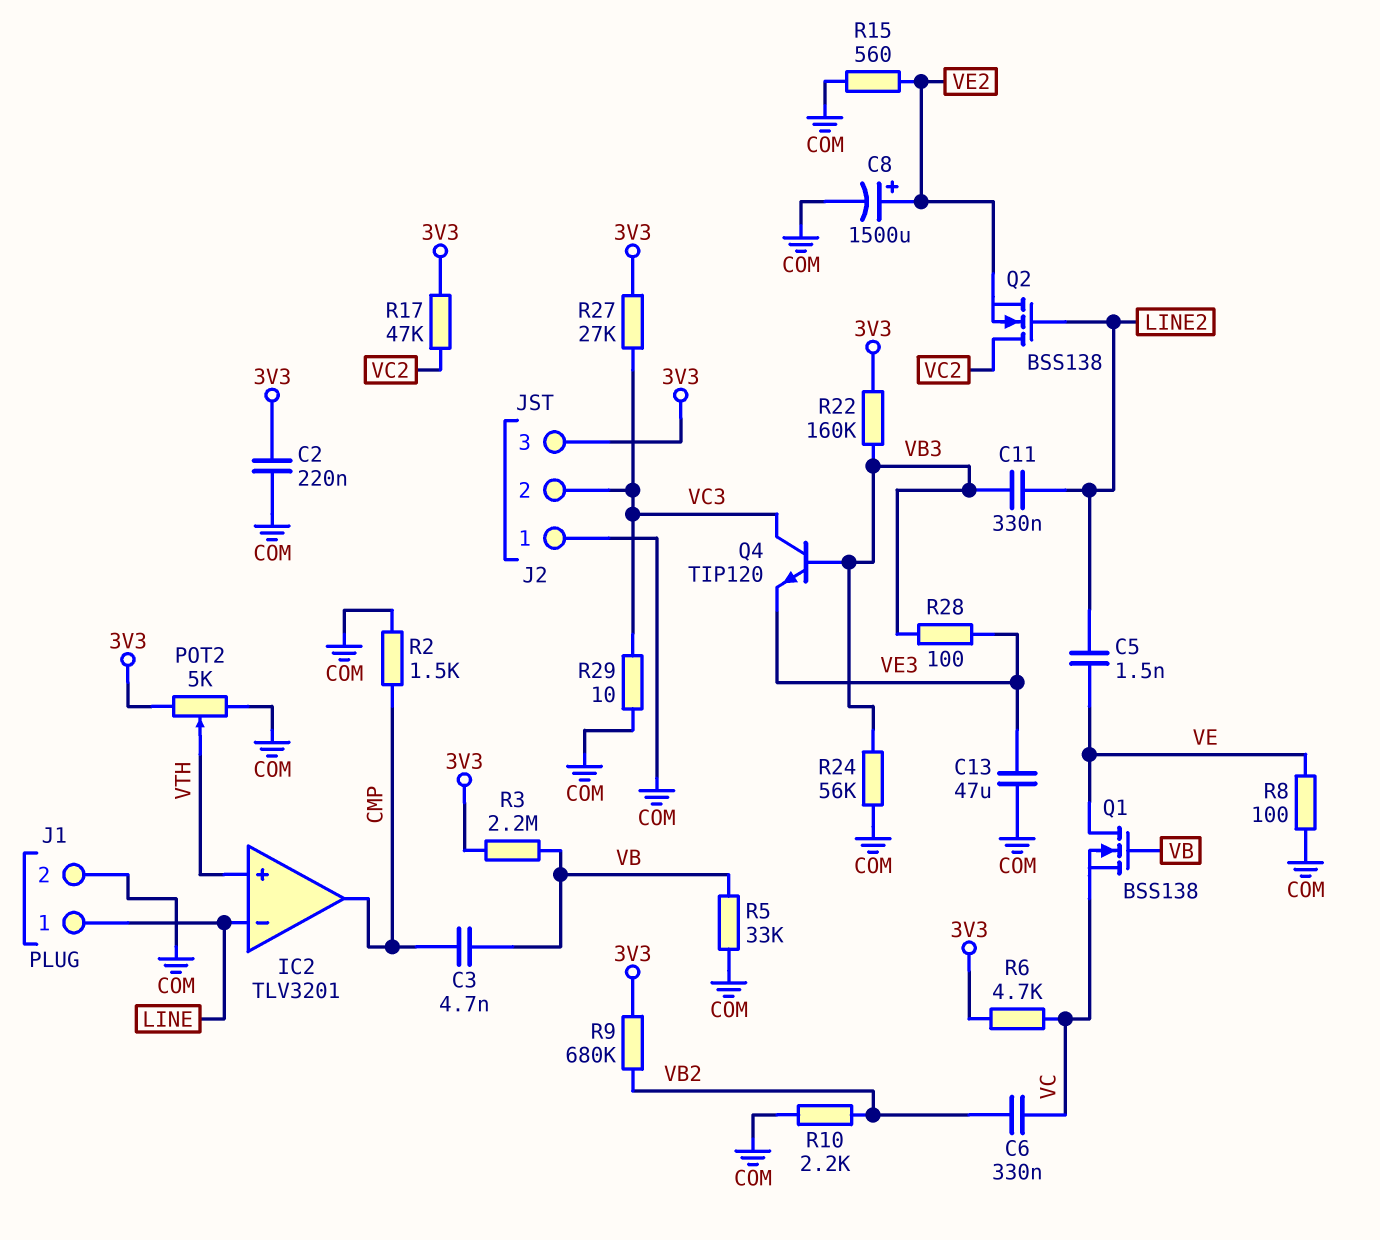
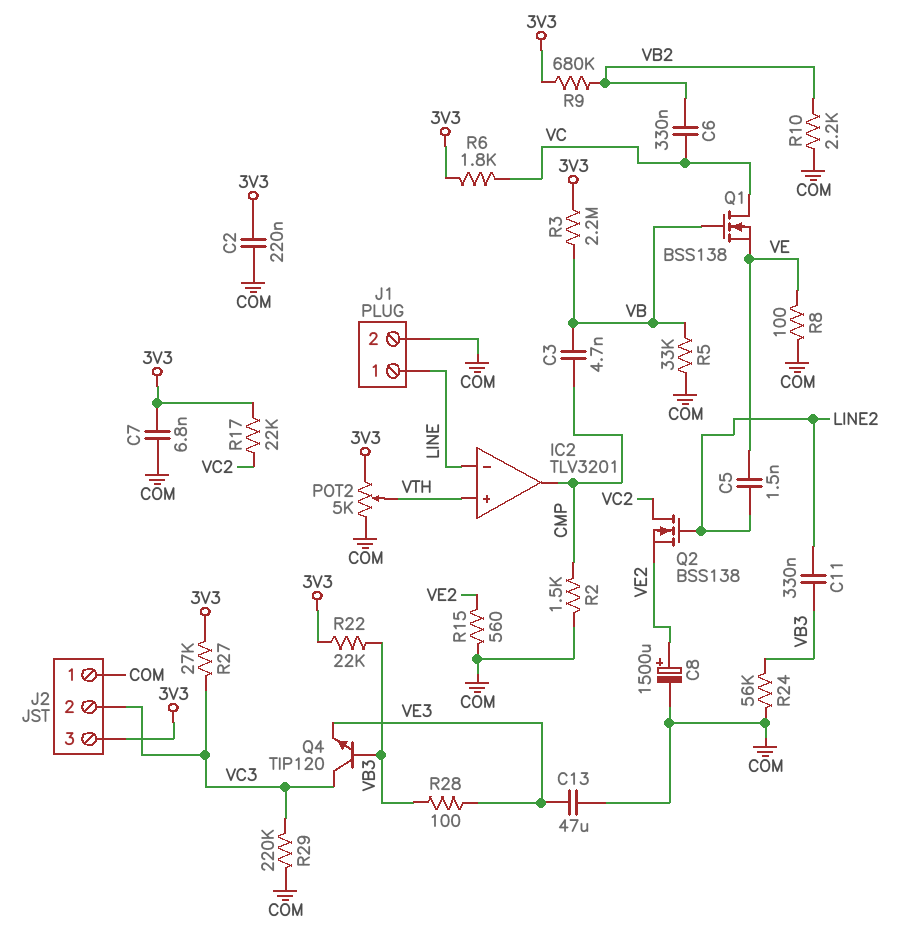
C7: none -> 6.8nF (3V3, COM)
Q1: NMOS BSS138 (G VB, D VE, S VC) -> NMOS BSS138 (G VB, D VC, S VE)
R6: 4.7k (3V3, VC) -> 1.8k (3V3, VC)
R17: 47k (3V3, VC2) -> 22k (3V3, VC2)
R22: 160k (3V3, VB3) -> 22k (3V3, VB3)
R29: 10 (COM, VC3) -> 220k (COM, VC3)

